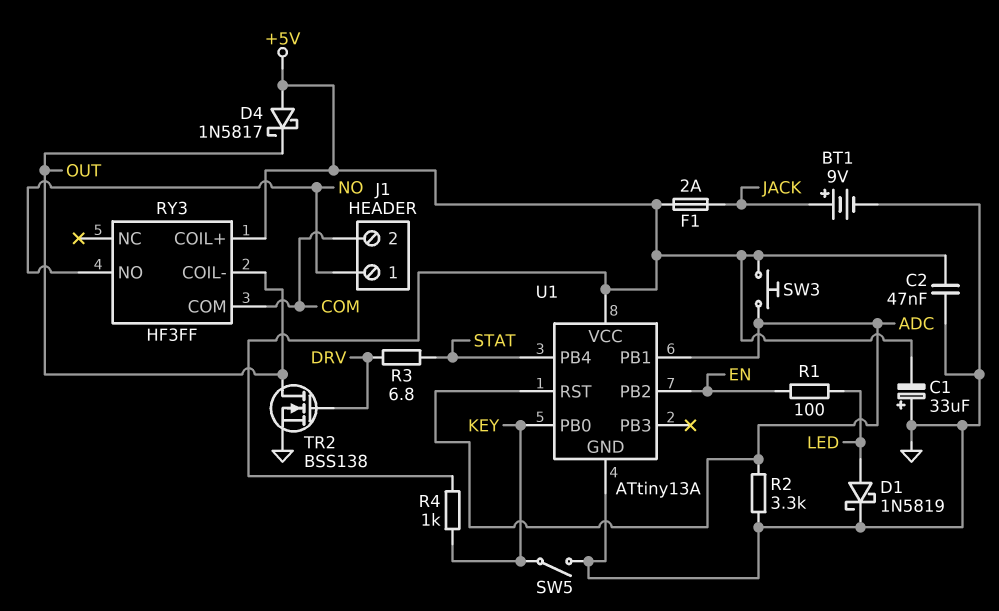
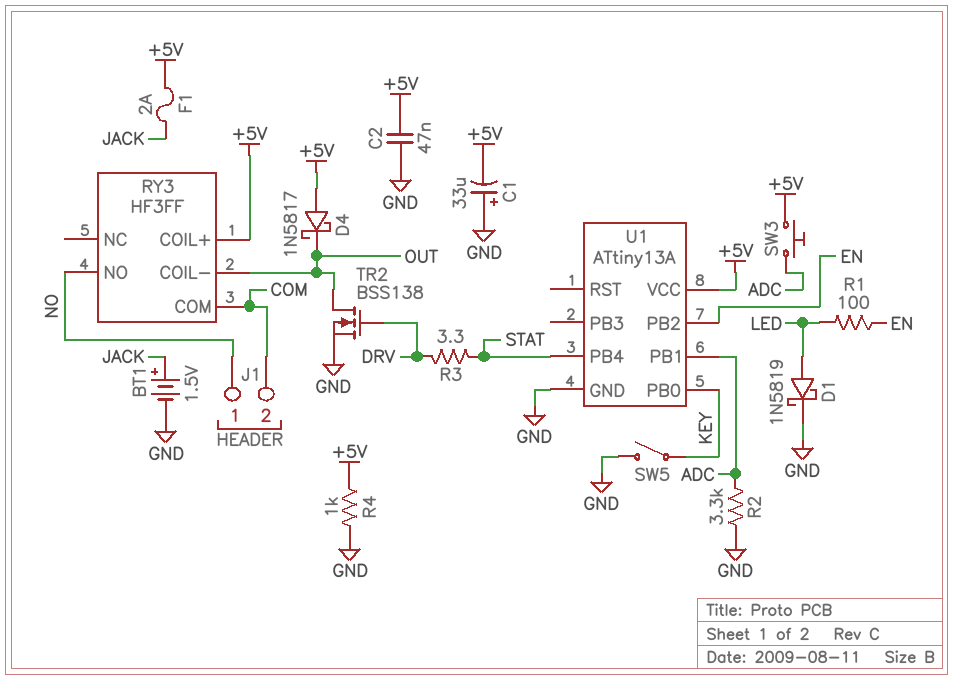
BT1: 9V (plus JACK, minus GND) -> 1.5V (plus JACK, minus GND)
R3: 6.8 (DRV, STAT) -> 3.3 (DRV, STAT)
R4: 1k (+5V, KEY) -> 1k (+5V, GND)
U1 pin RST: ADC -> none

